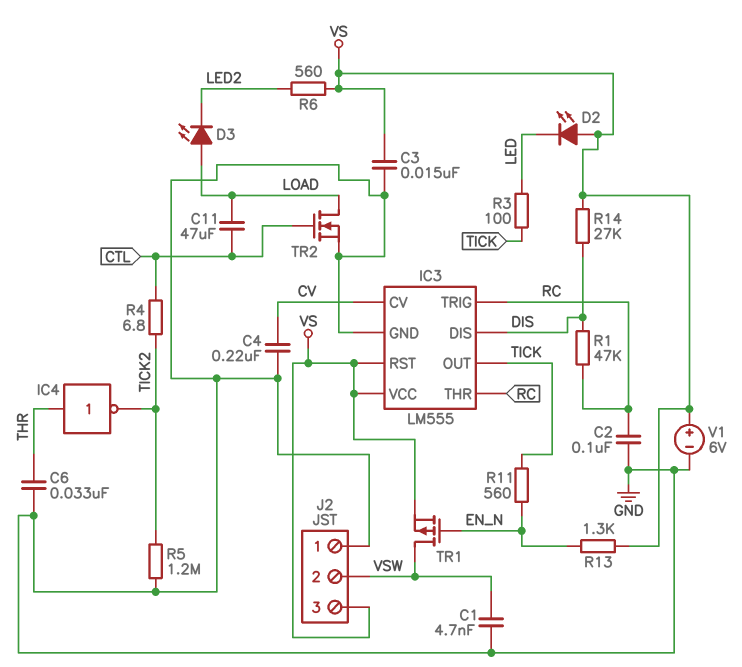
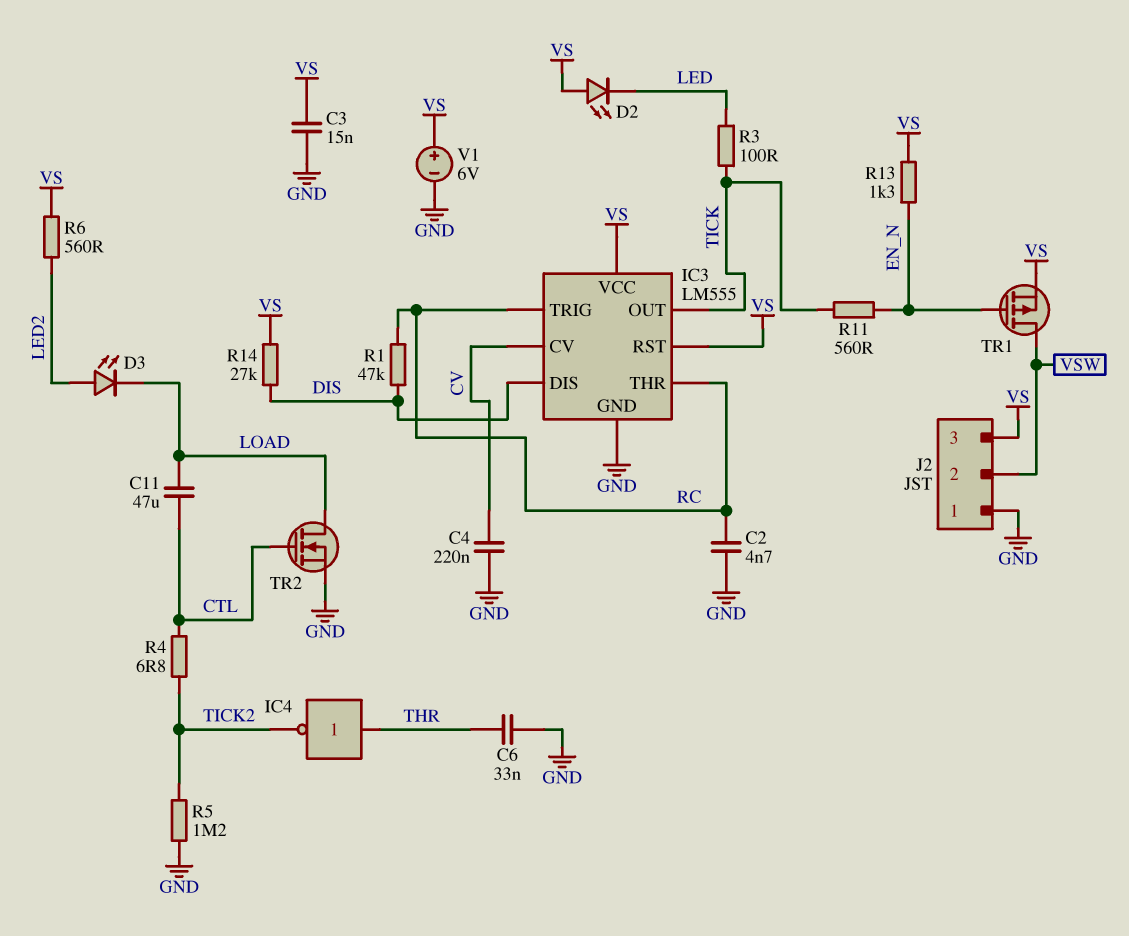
C1: 4.7nF (GND, VSW) -> none
C2: 100nF (GND, RC) -> 4.7nF (GND, RC)
D3: LED (A LOAD, K LED2) -> LED (A LED2, K LOAD)

